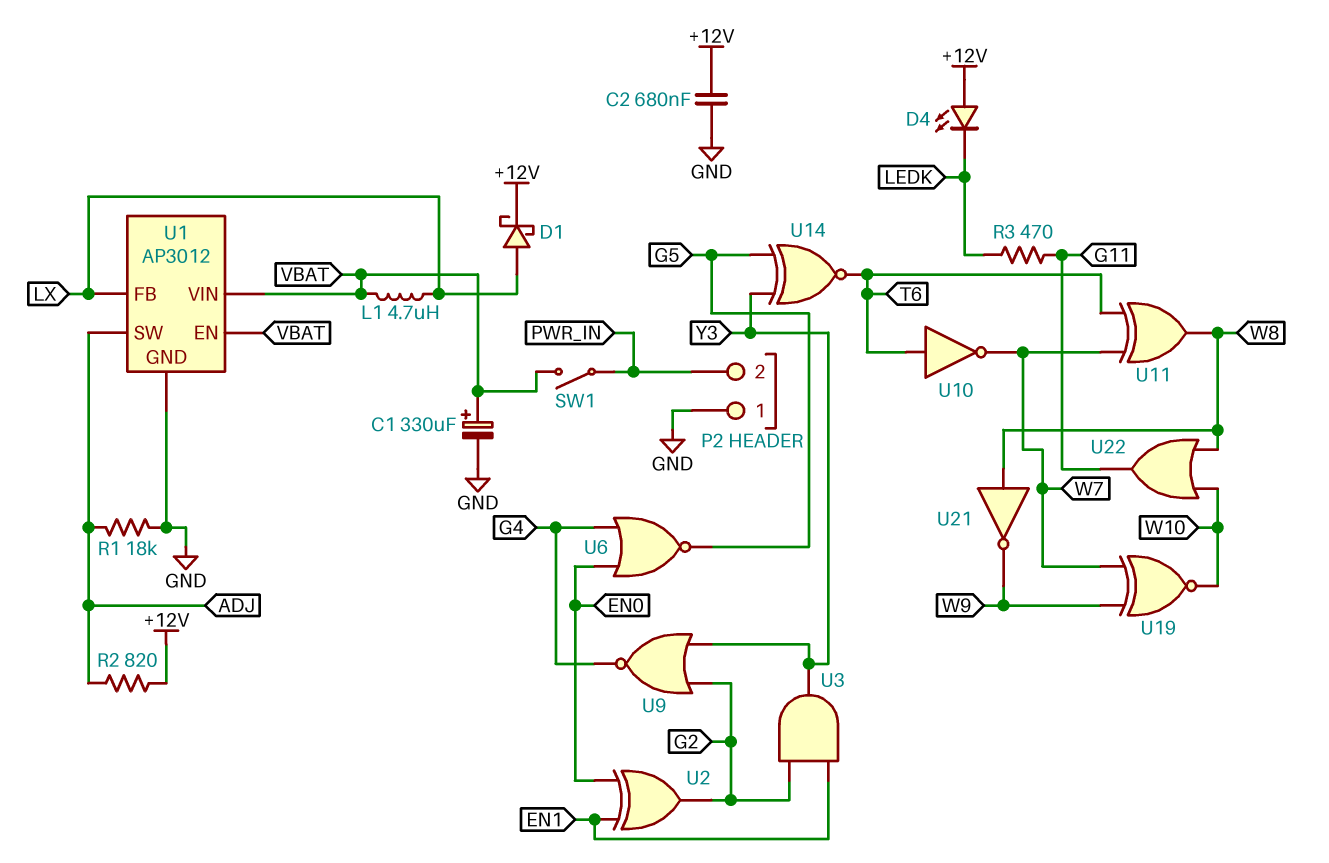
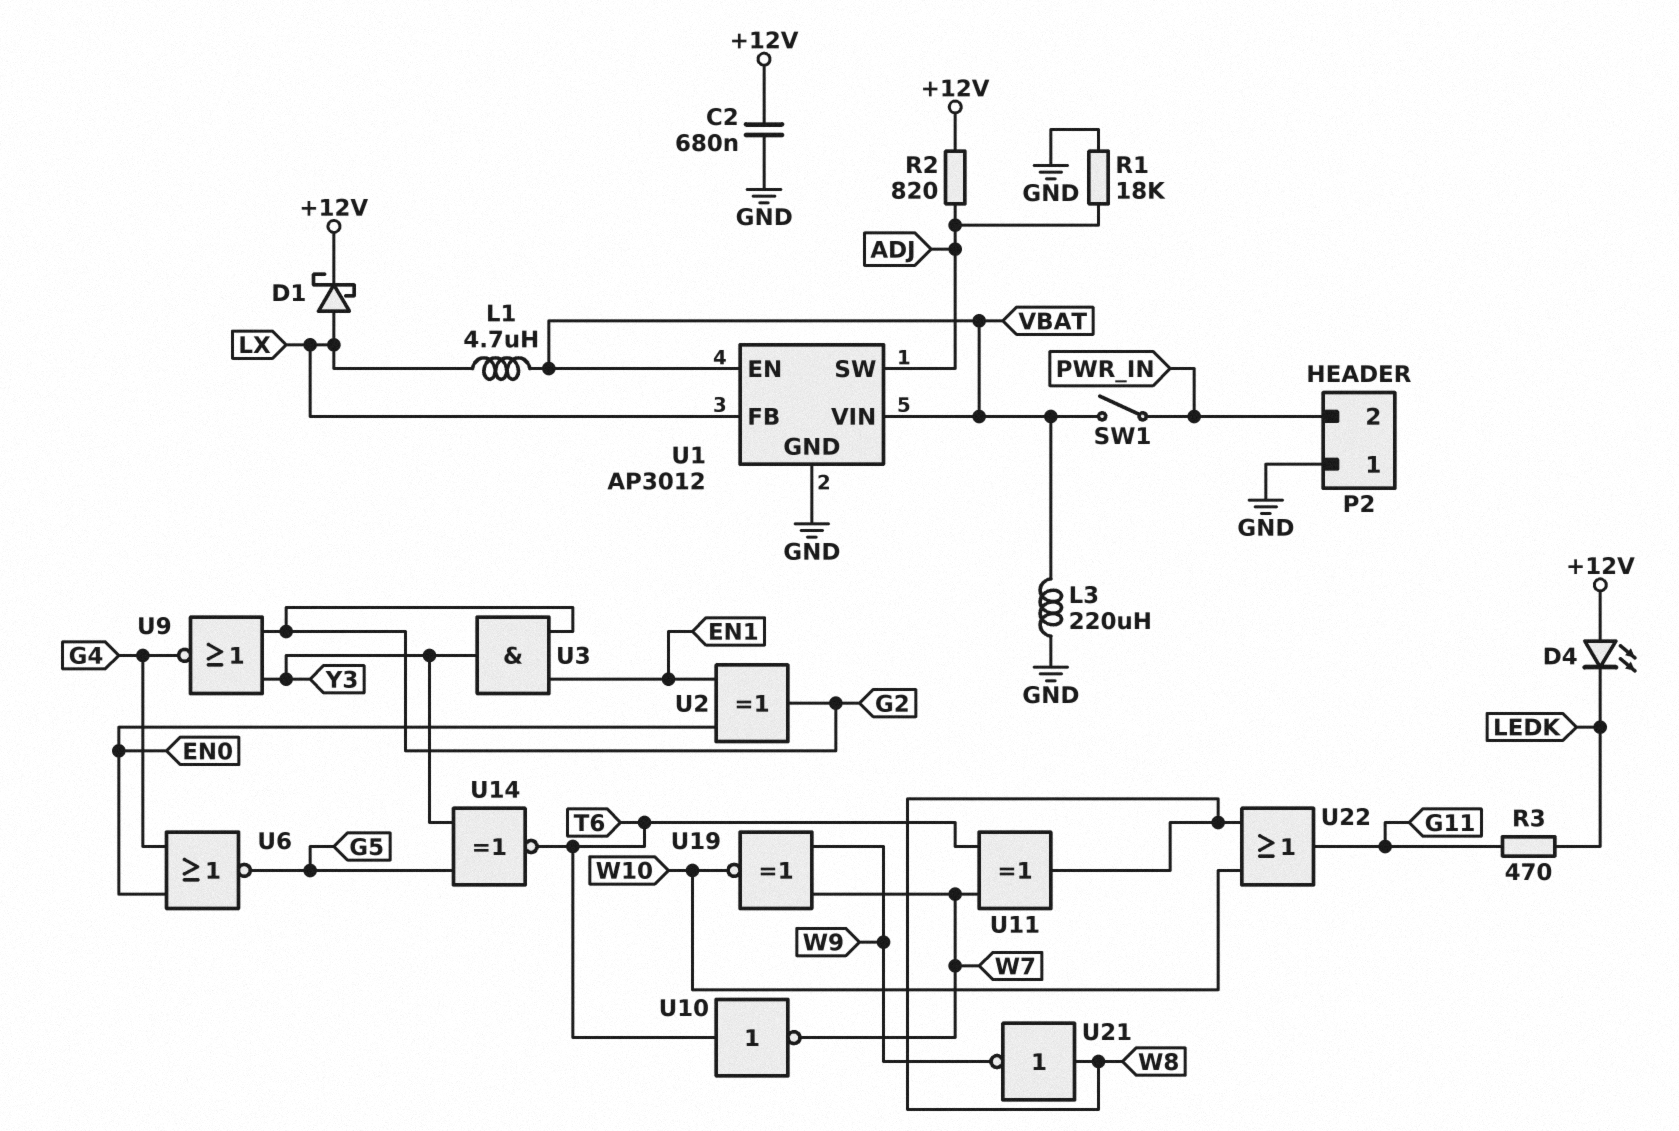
C1: 330uF (plus VBAT, minus GND) -> none
L3: none -> 220uH (GND, VBAT)

